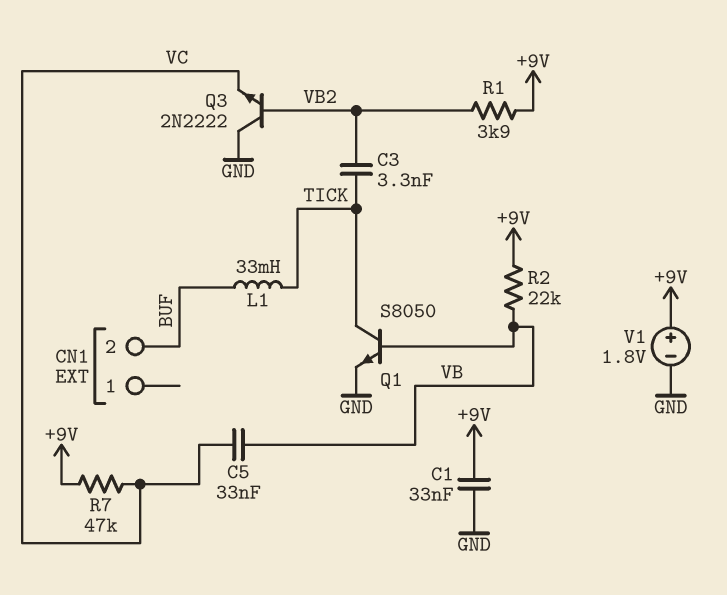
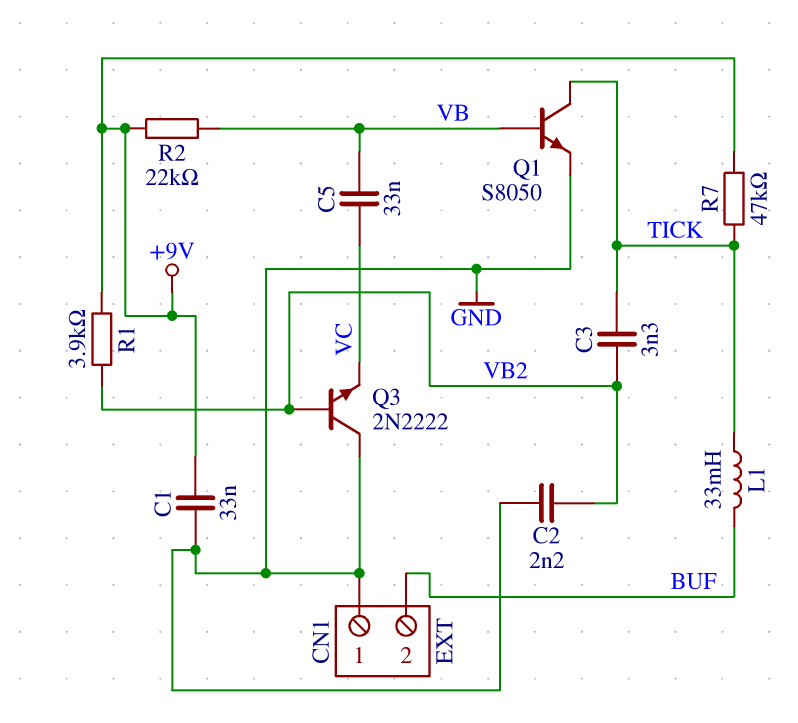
C2: none -> 2.2nF (GND, VB2)
CN1 pin 1: none -> GND
R7: 47k (+9V, VC) -> 47k (+9V, TICK)
V1: 1.8V (plus +9V, minus GND) -> none

